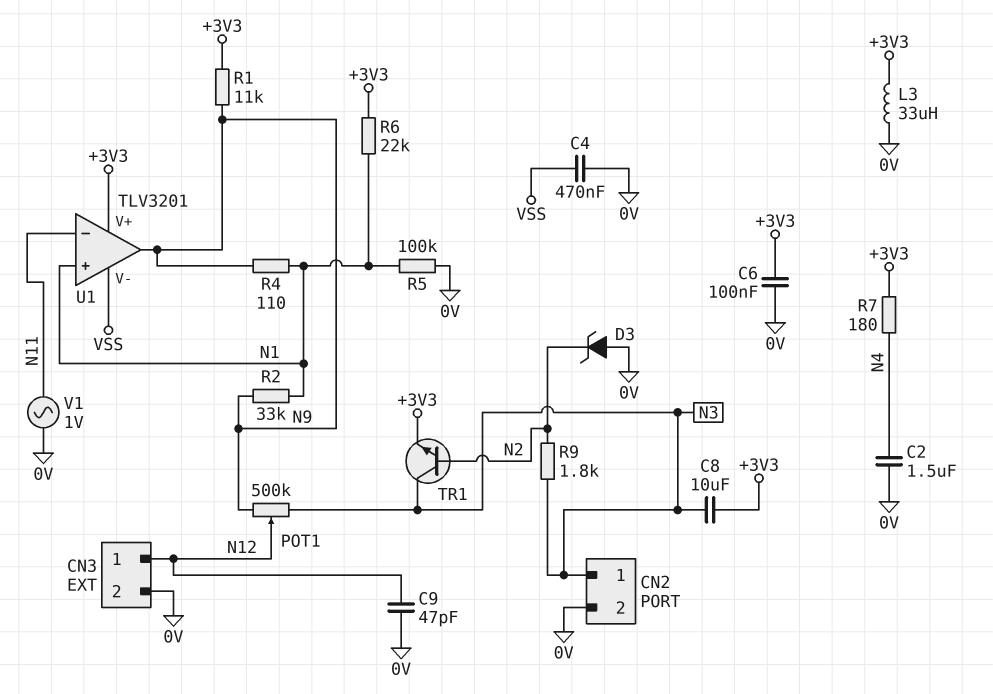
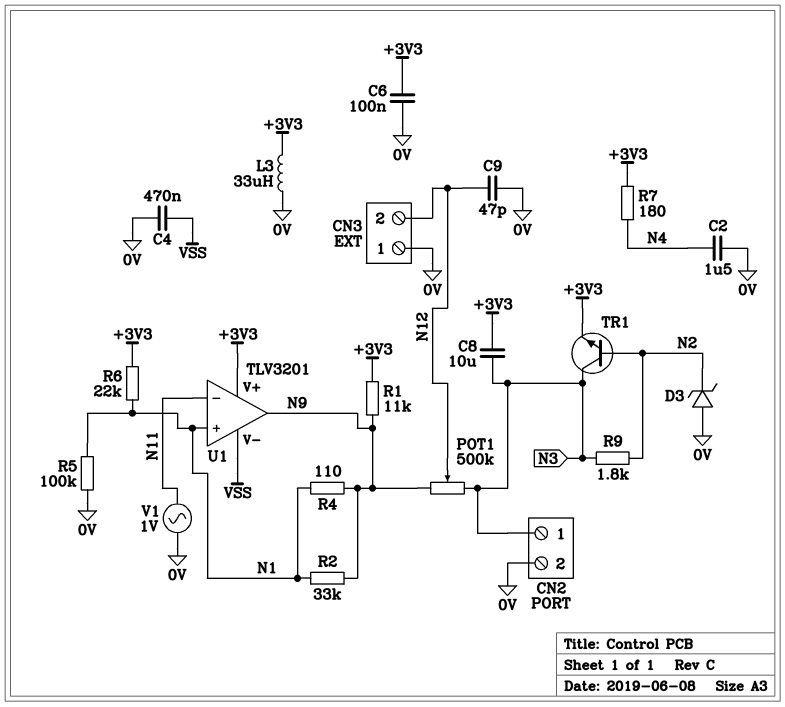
CN3 pin 1: N12 -> 0V
CN3 pin 2: 0V -> N12

